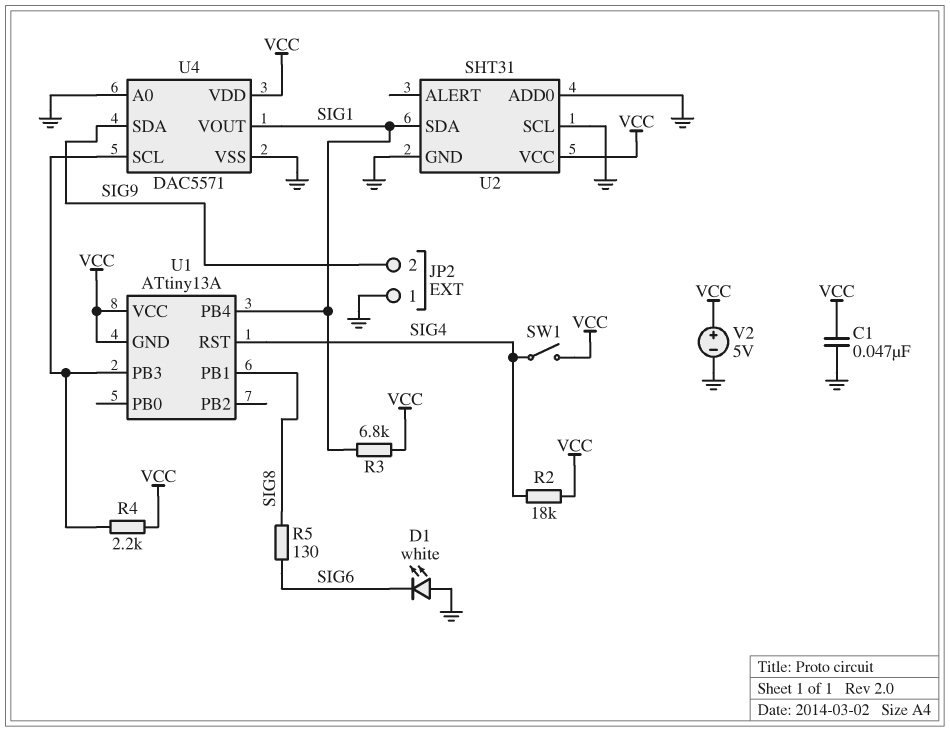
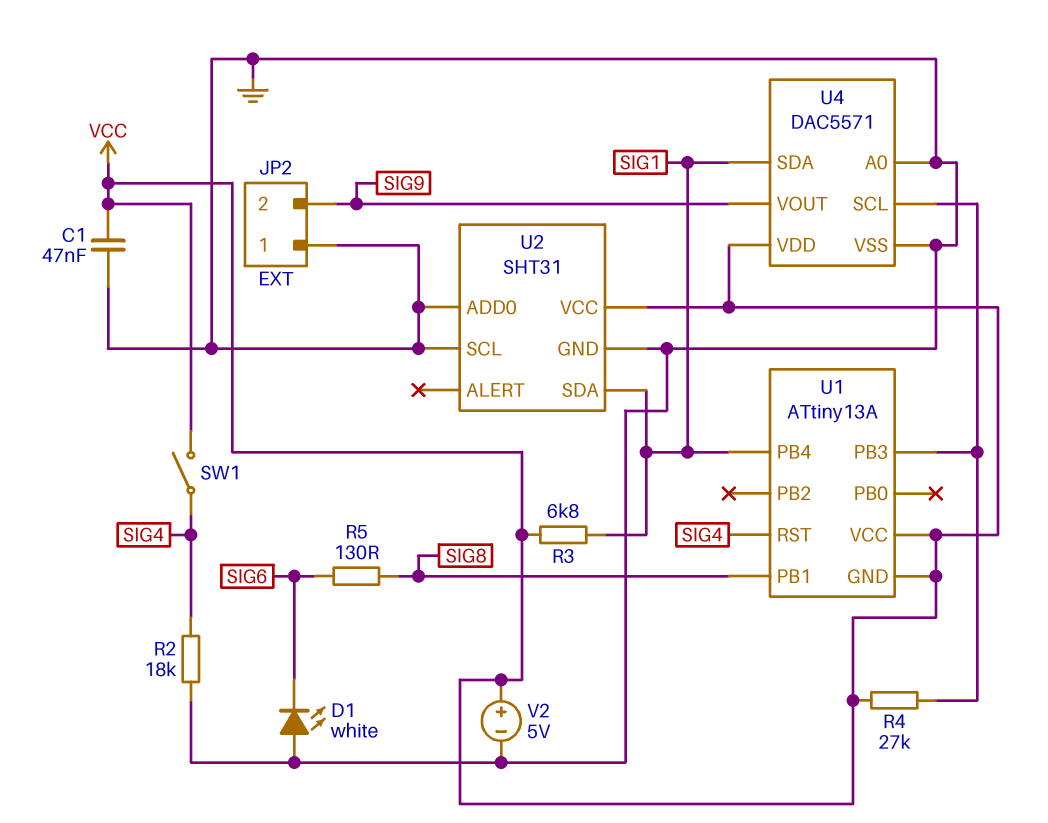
R2: 18k (SIG4, VCC) -> 18k (GND, SIG4)
R4: 2.2k (U1/PB3, VCC) -> 27k (U1/PB3, VCC)
U4 pin SDA: SIG9 -> SIG1
U4 pin VOUT: SIG1 -> SIG9

